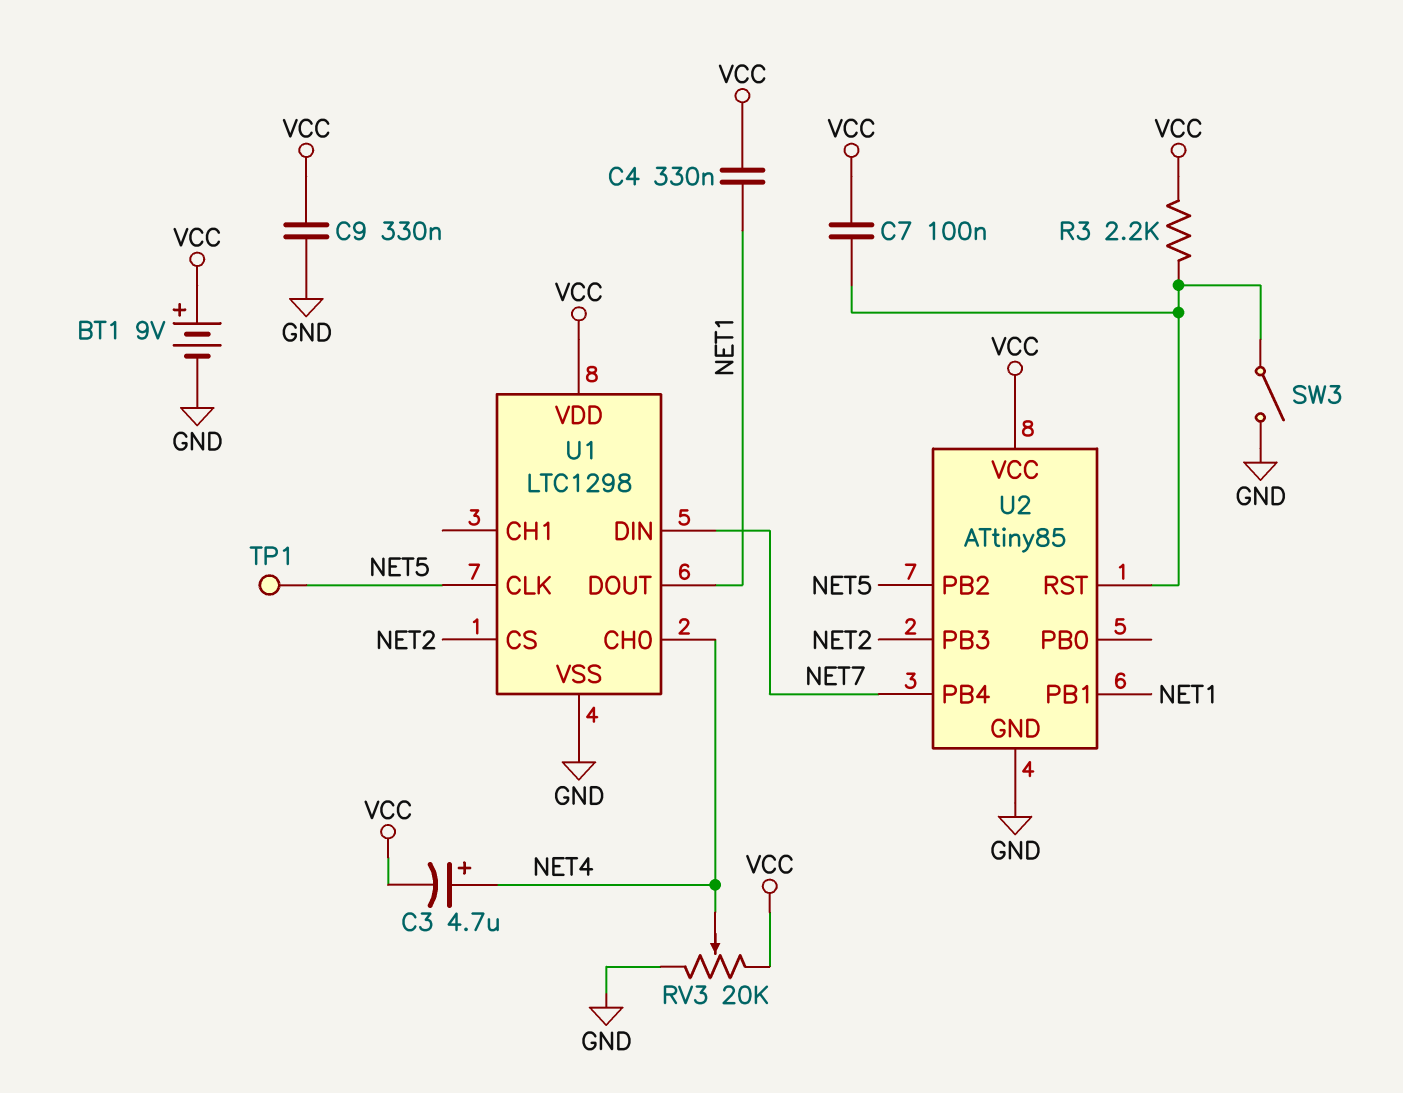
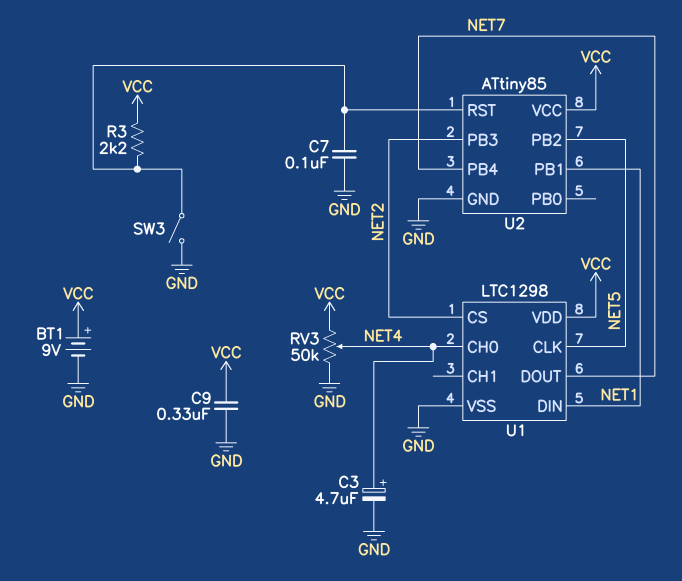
C3: 4.7uF (plus NET4, minus VCC) -> 4.7uF (plus NET4, minus GND)
C4: 330nF (NET1, VCC) -> none
C7: 100nF (U2/RST, VCC) -> 100nF (GND, U2/RST)
RV3: 20k (GND, VCC, wiper NET4) -> 50k (GND, VCC, wiper NET4)
TP1: test point (NET5) -> none
U1 pin DIN: NET7 -> NET1
U1 pin DOUT: NET1 -> NET7

